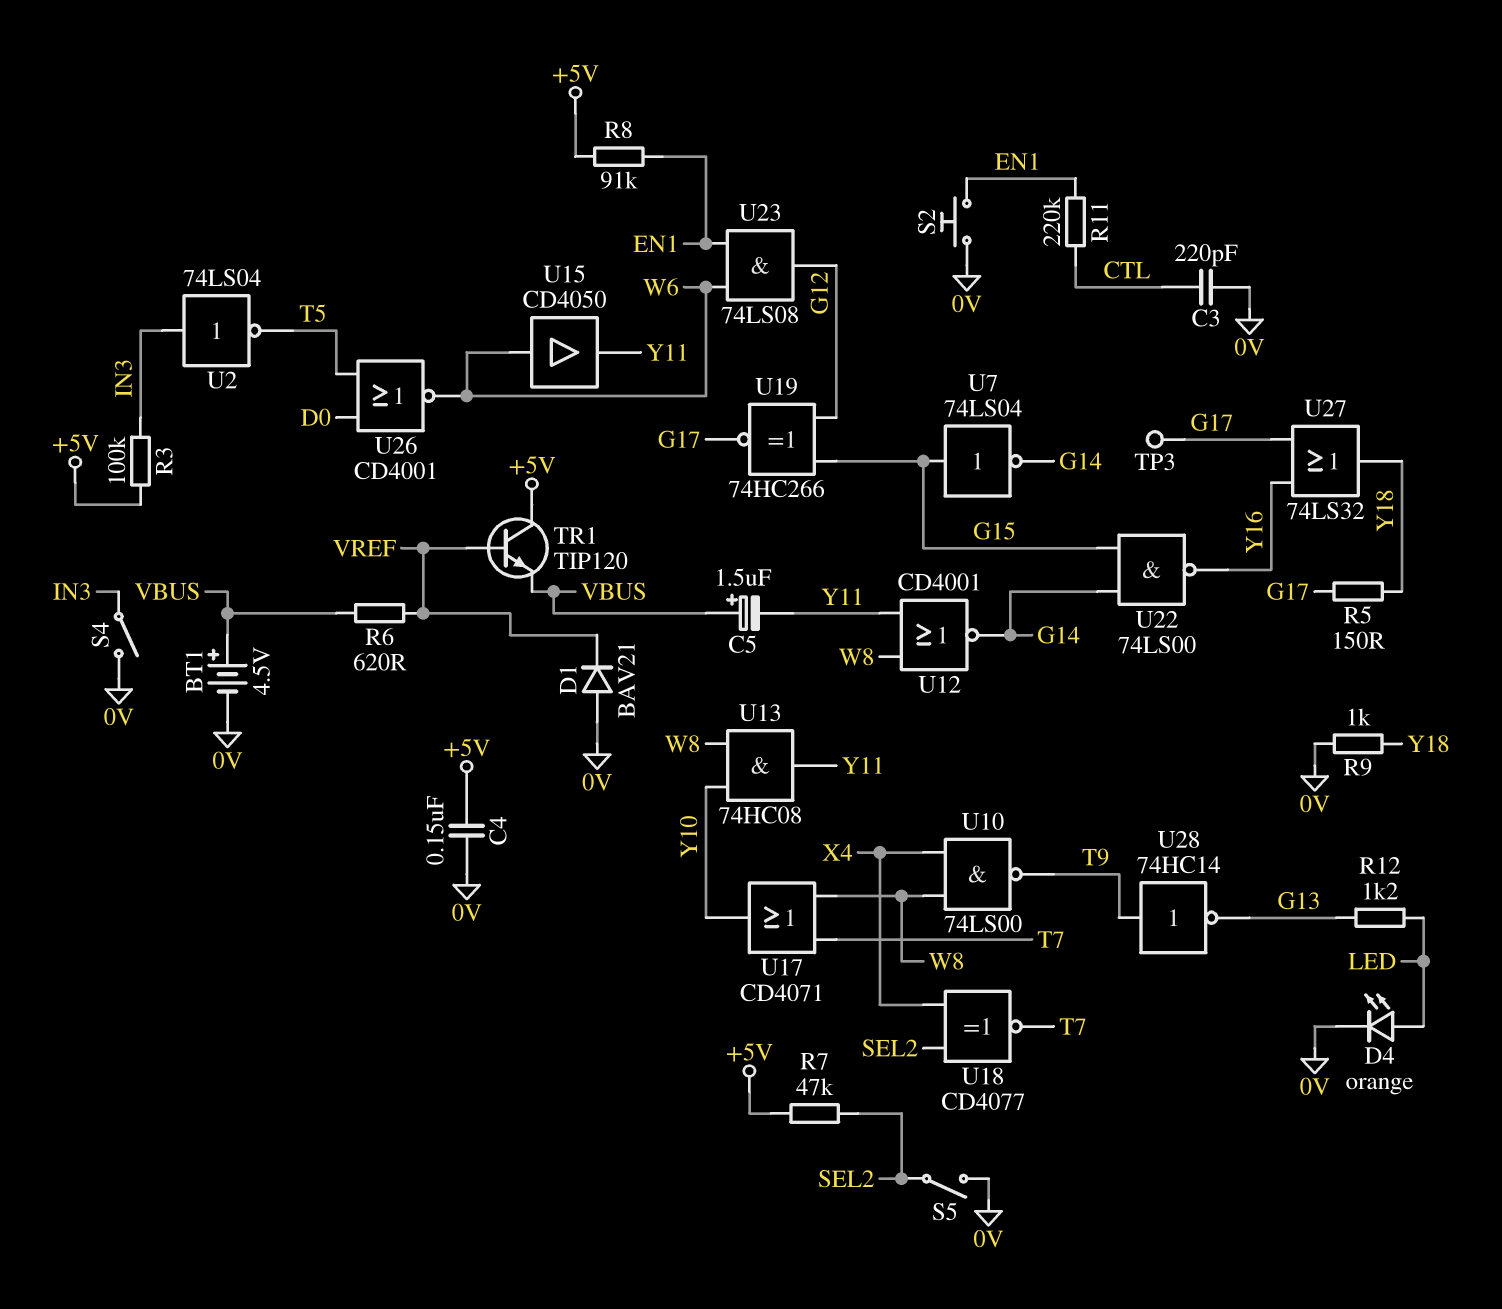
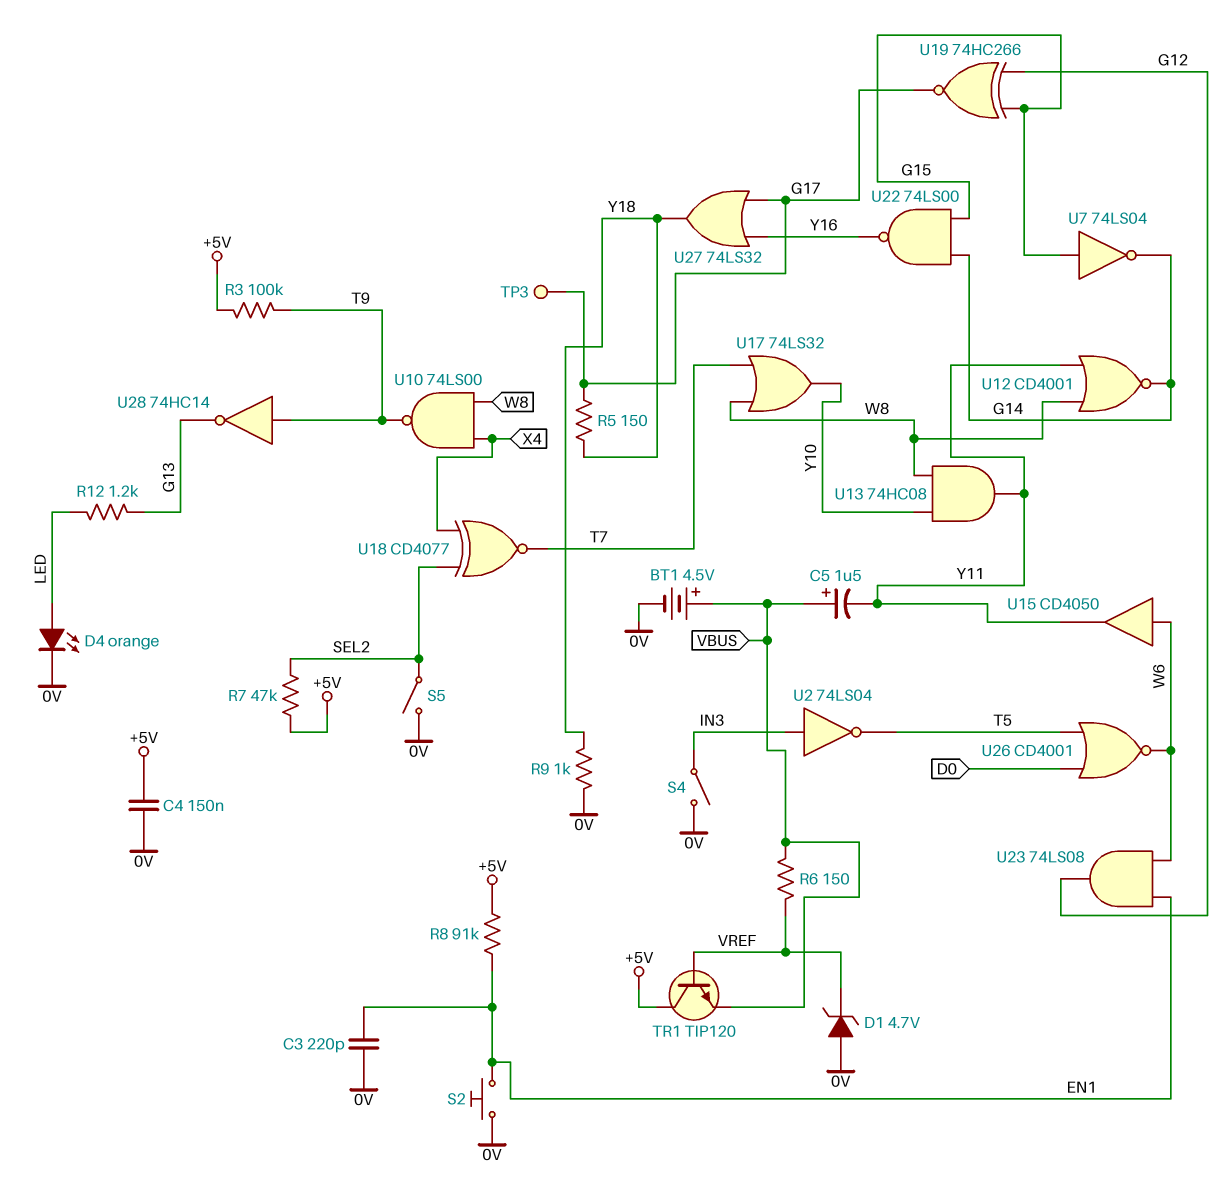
C3: 220pF (0V, CTL) -> 220pF (0V, EN1)
D1: diode BAV21 (A 0V, K VREF) -> zener 4.7V (A 0V, K VREF)
R3: 100k (+5V, IN3) -> 100k (+5V, T9)
R6: 620 (VBUS, VREF) -> 150 (VBUS, VREF)
R11: 220k (CTL, EN1) -> none
U17: OR CD4071 (in T7, in W8, out Y10) -> OR 74LS32 (in T7, in W8, out Y10)

